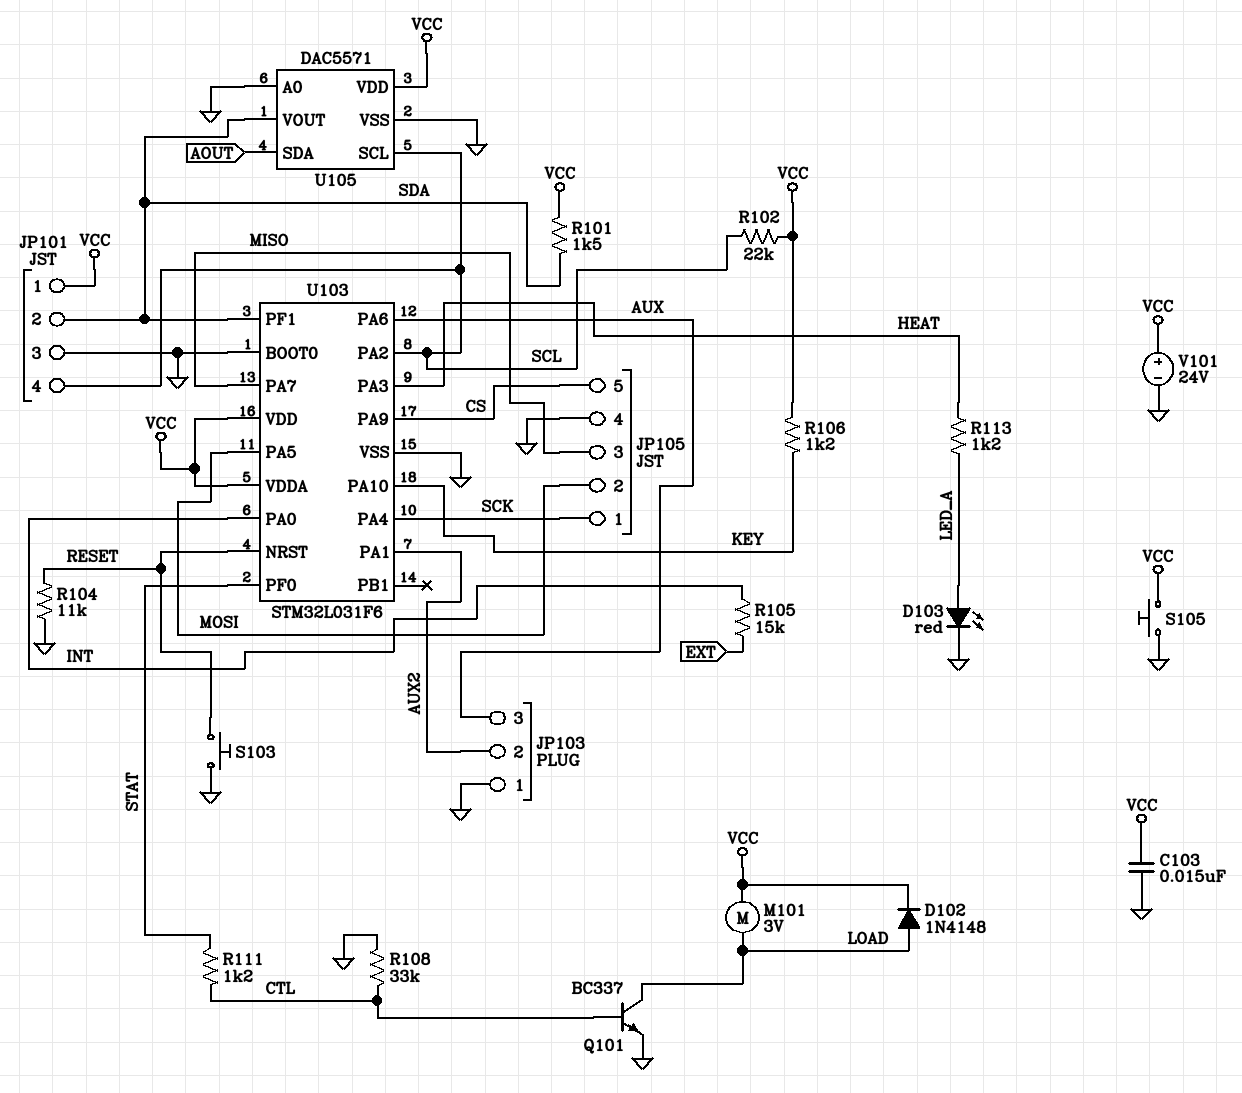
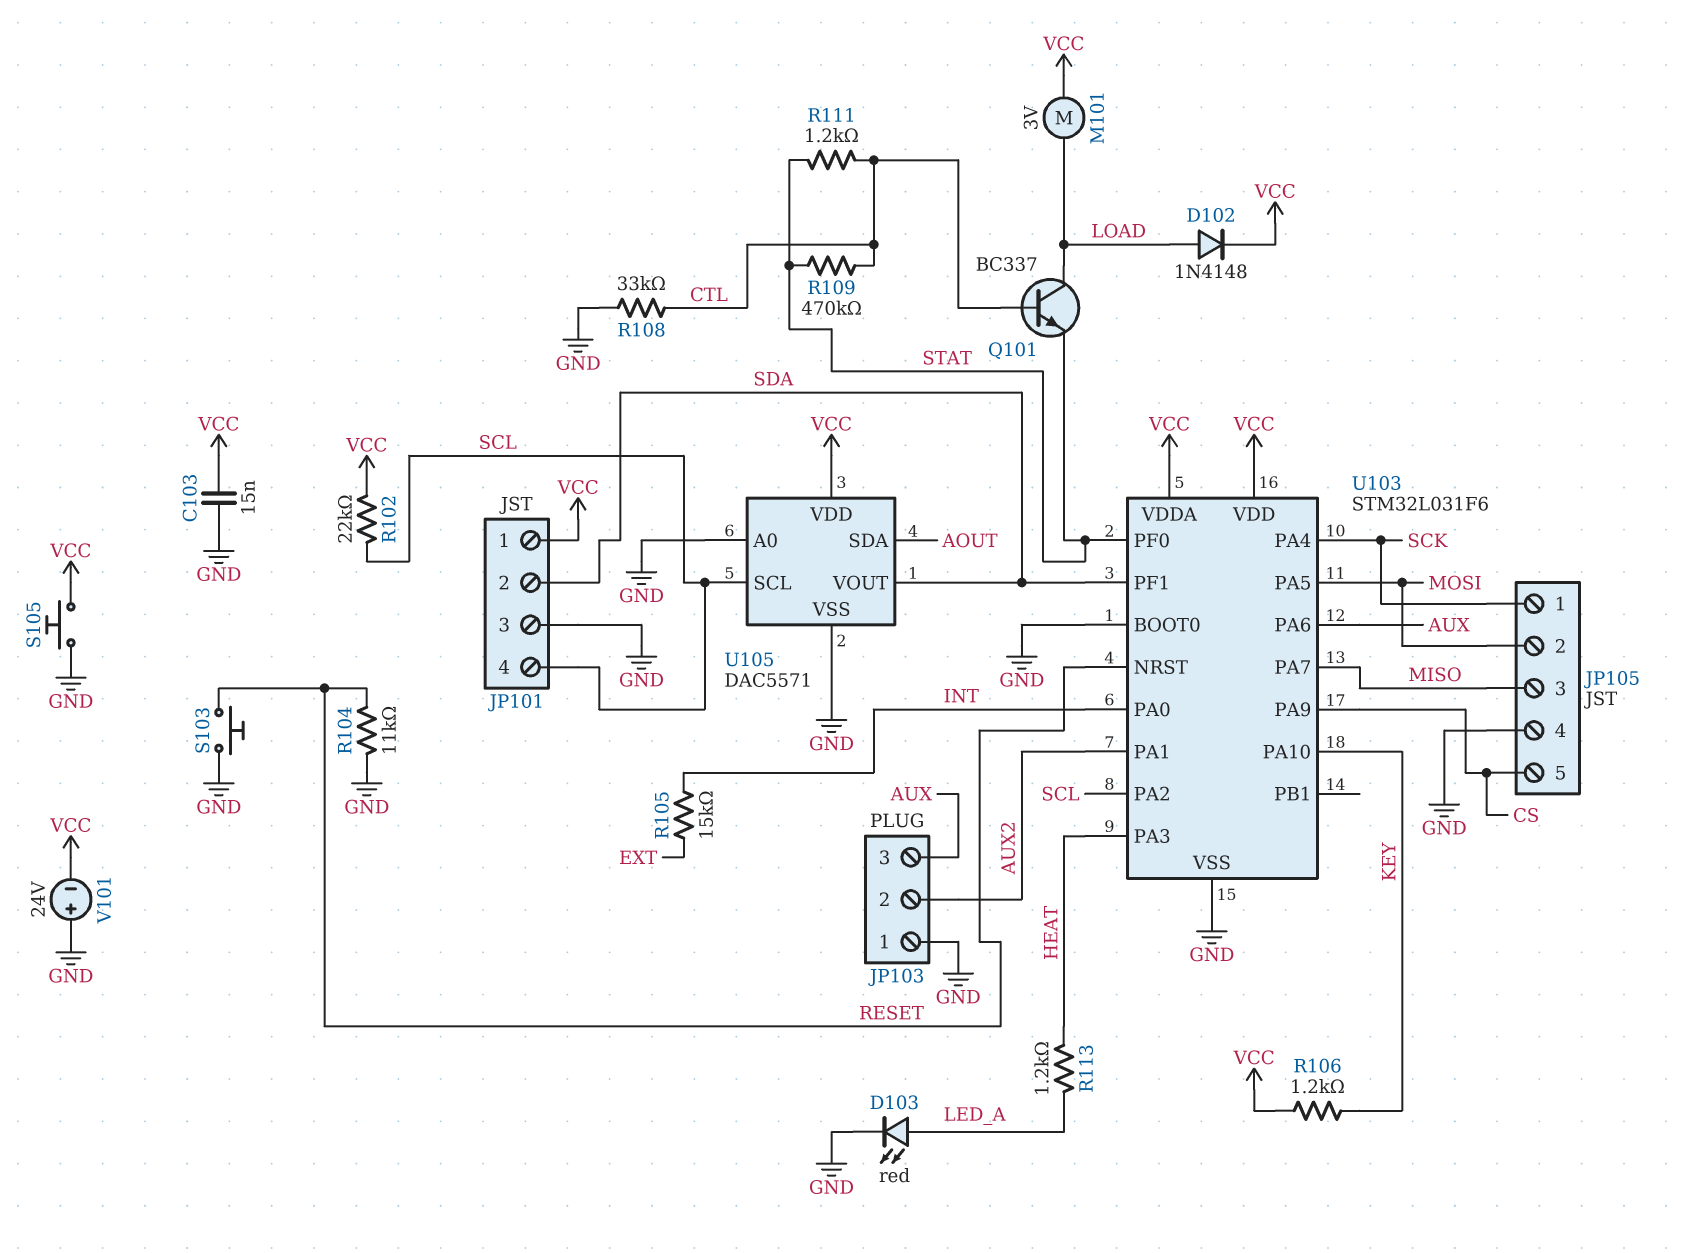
Q101: NPN BC337 (B CTL, C LOAD, E GND) -> NPN BC337 (B CTL, C LOAD, E STAT)
R101: 1.5k (SDA, VCC) -> none
R109: none -> 470k (CTL, STAT)
V101: 24V (plus VCC, minus GND) -> 24V (plus GND, minus VCC)

